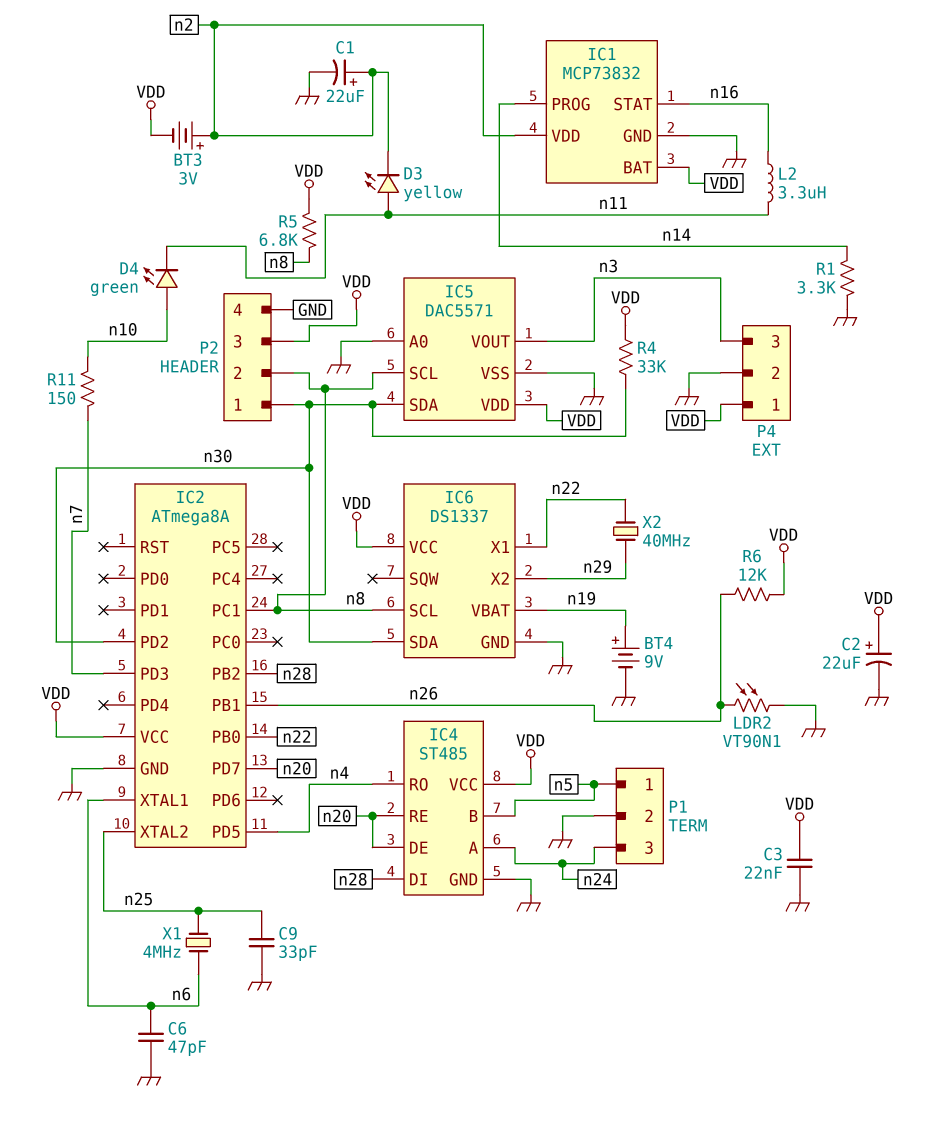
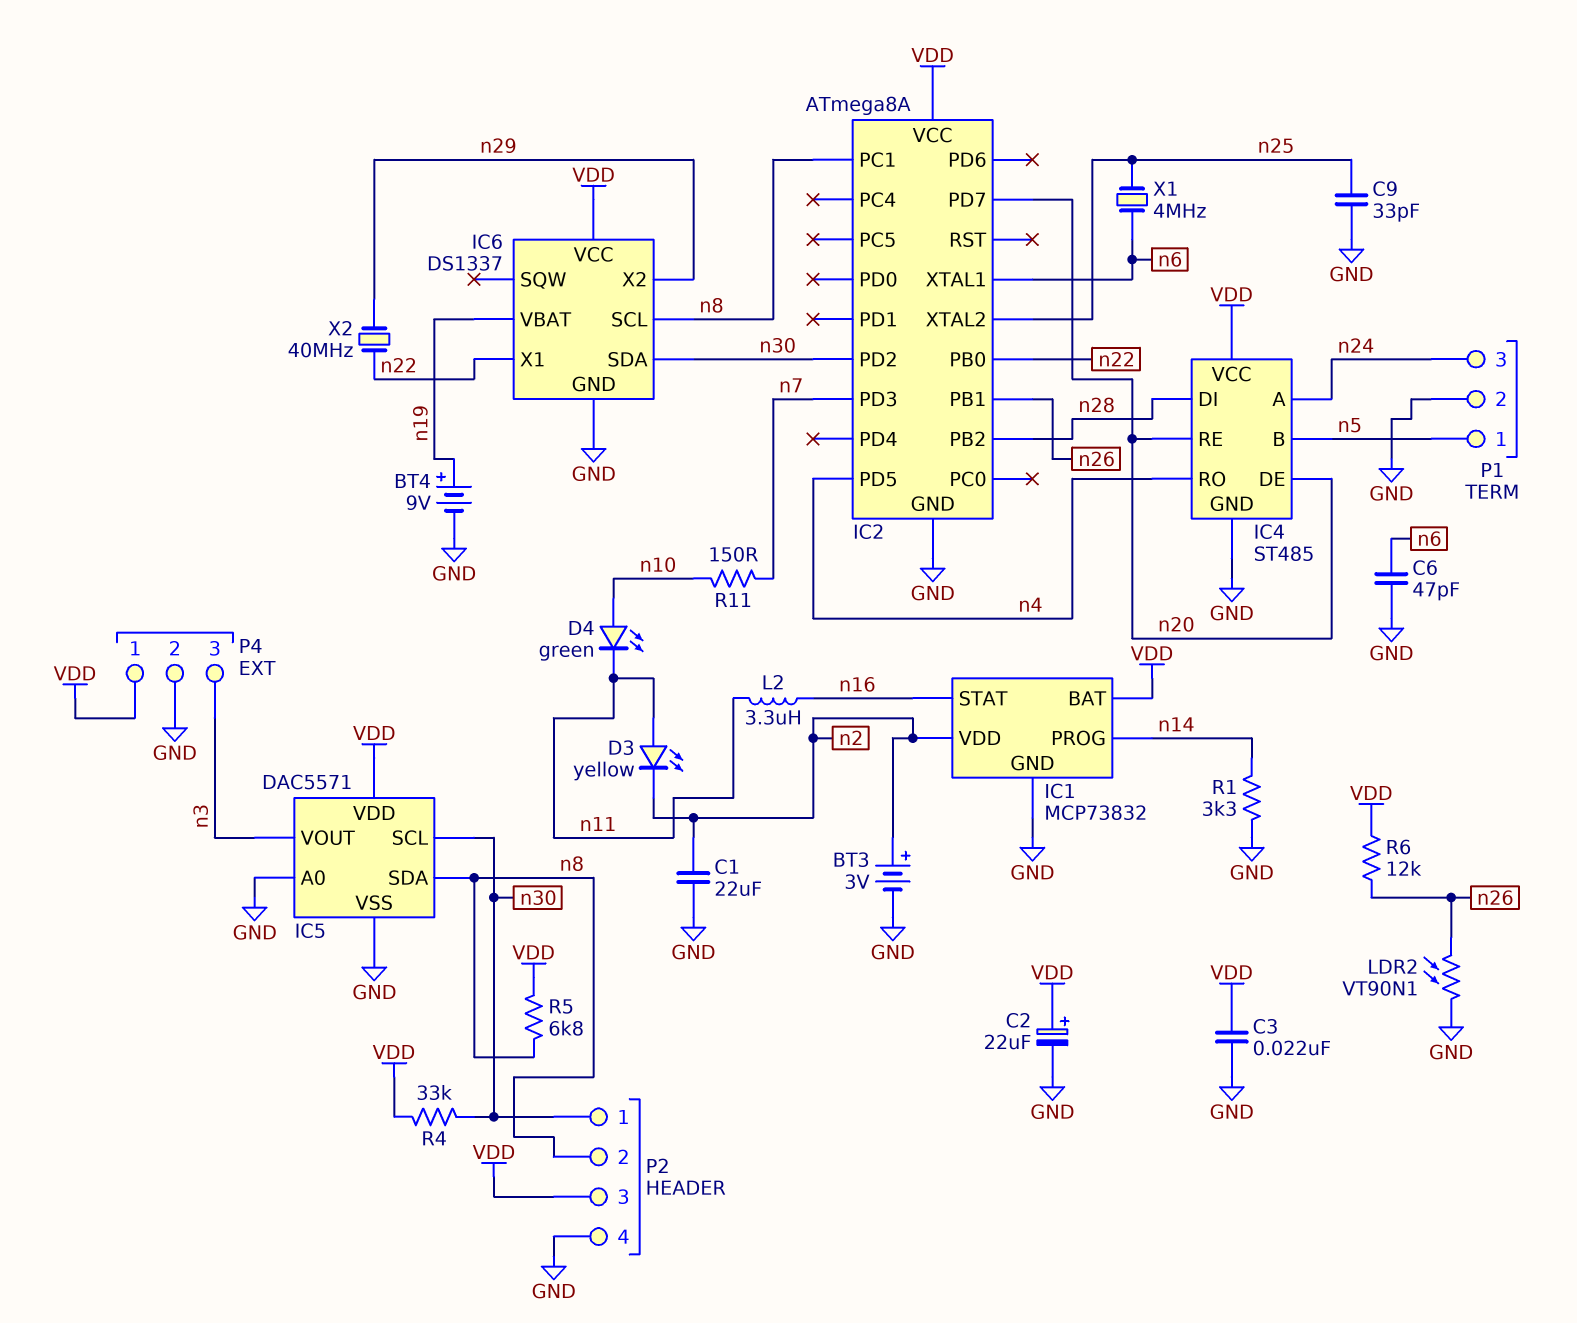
BT3: 3V (plus n2, minus VDD) -> 3V (plus n2, minus GND)
C1: 22uF (plus n2, minus GND) -> 22uF (GND, n2)
IC5 pin SCL: n8 -> n30
IC5 pin SDA: n30 -> n8

